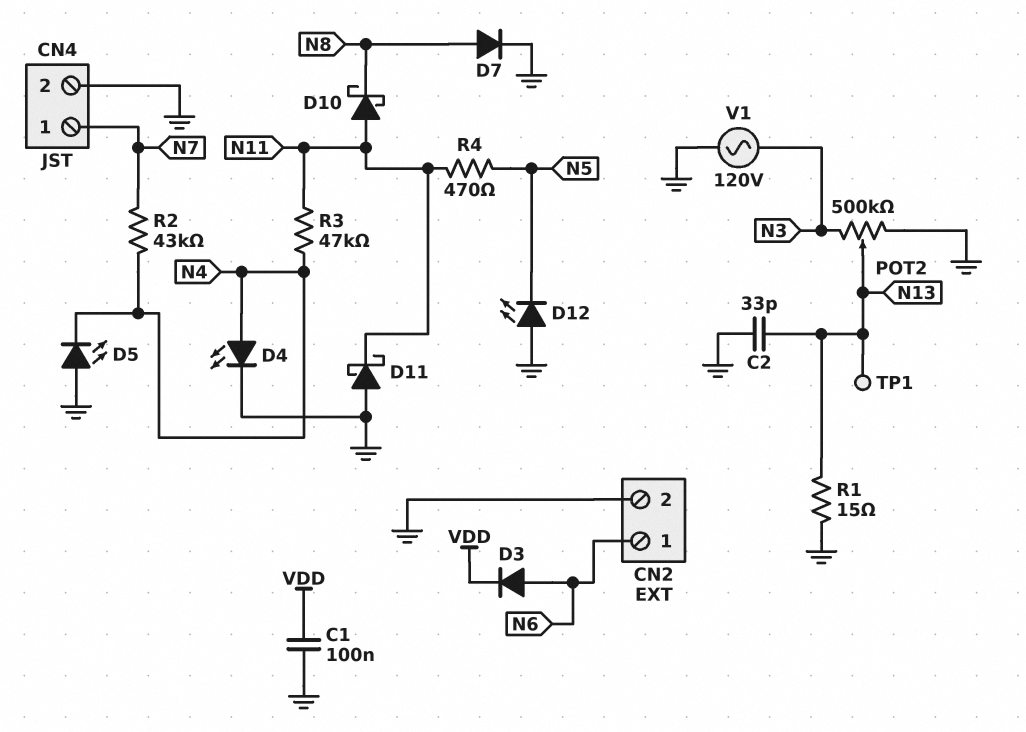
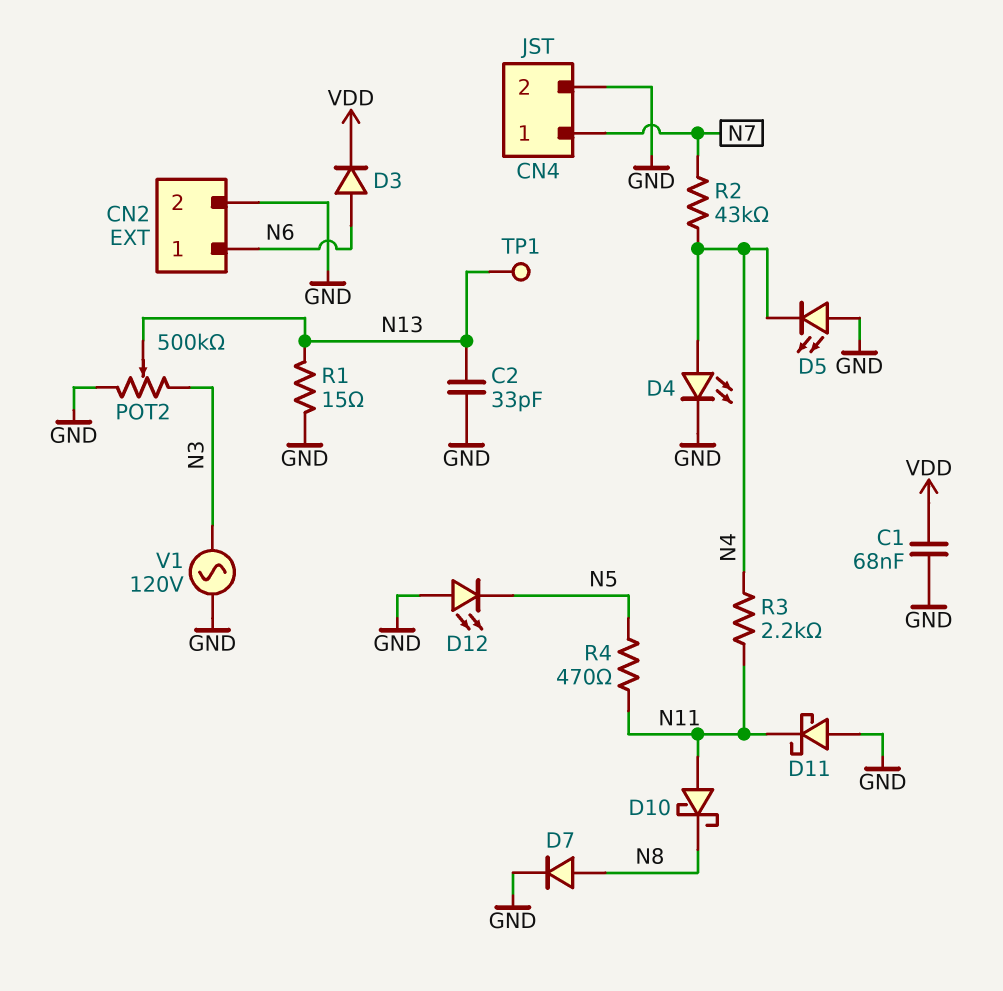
C1: 100nF (GND, VDD) -> 68nF (GND, VDD)
R3: 47k (N4, N11) -> 2.2k (N4, N11)

